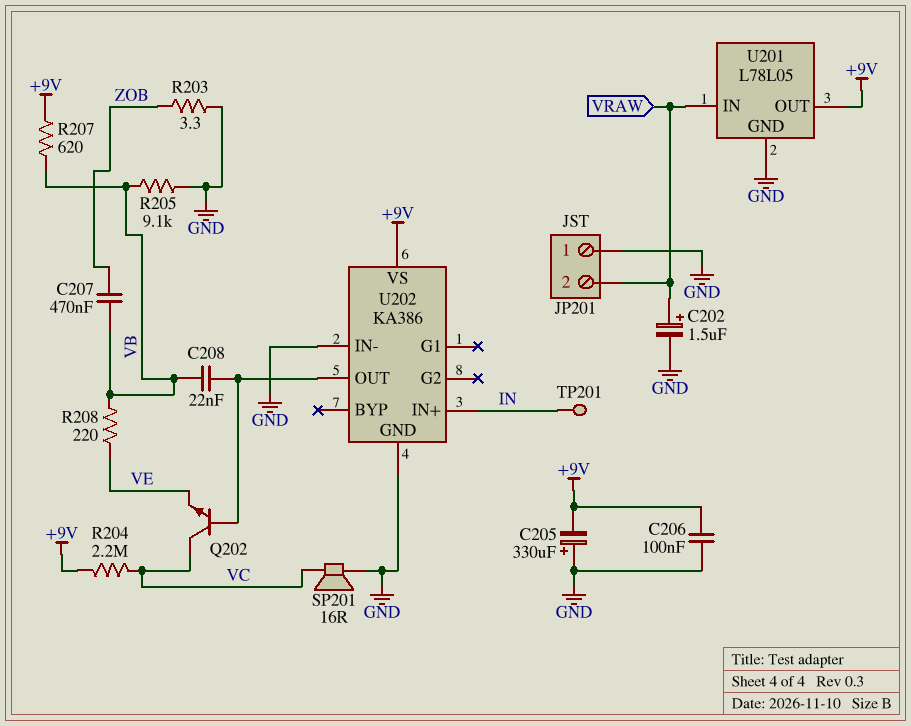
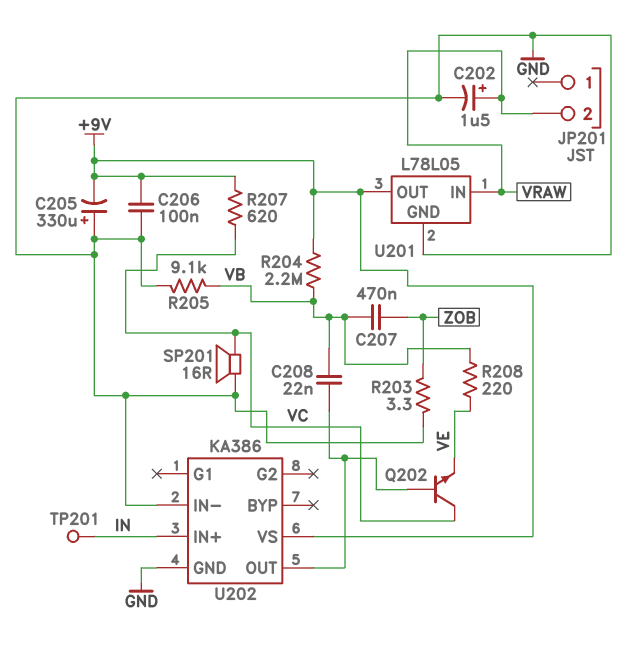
JP201 pin 1: GND -> none
R204: 2.2M (+9V, VC) -> 2.2M (+9V, VB)
R207: 620 (+9V, VB) -> 620 (+9V, VC)

